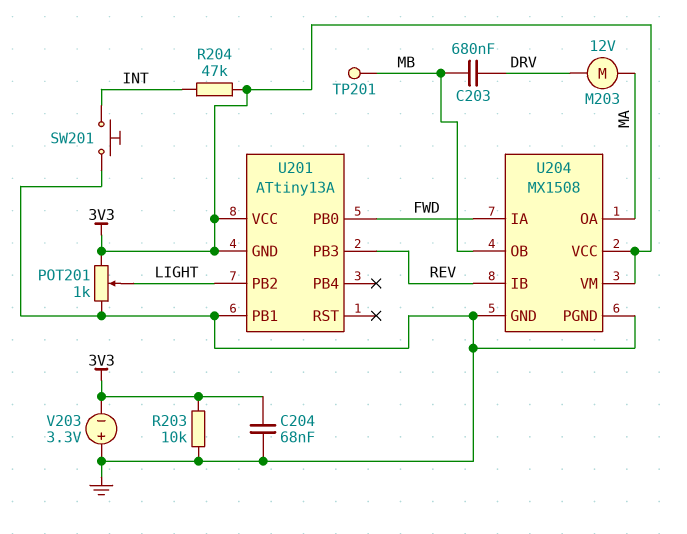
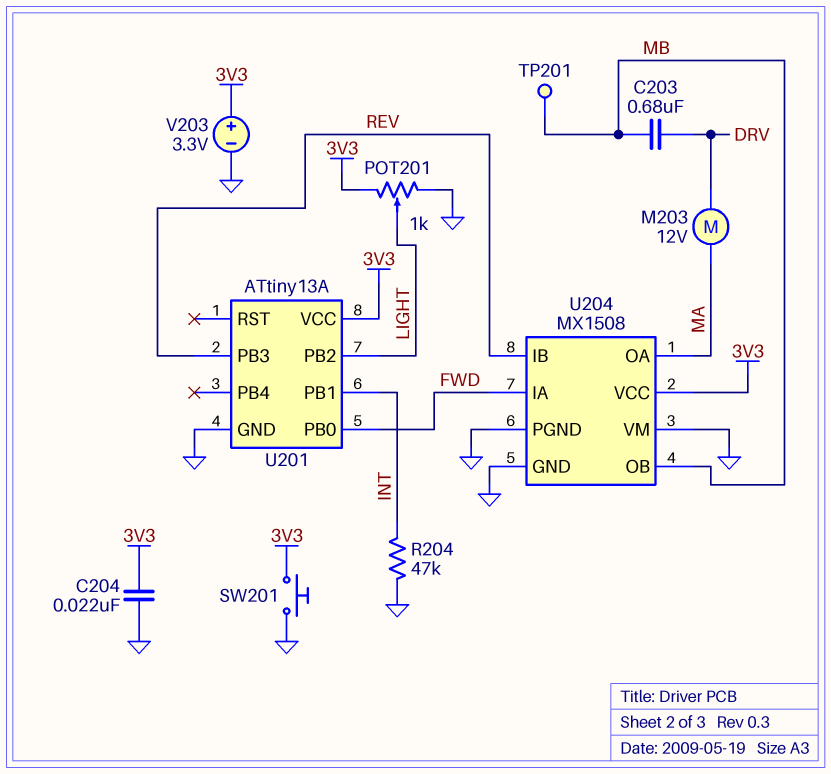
C204: 68nF (3V3, GND) -> 22nF (3V3, GND)
R203: 10k (3V3, GND) -> none
R204: 47k (3V3, INT) -> 47k (GND, INT)
SW201: button (GND, INT) -> button (3V3, GND)
U201 pin GND: 3V3 -> GND
U201 pin PB1: GND -> INT
U204 pin VM: 3V3 -> GND
V203: 3.3V (plus GND, minus 3V3) -> 3.3V (plus 3V3, minus GND)

